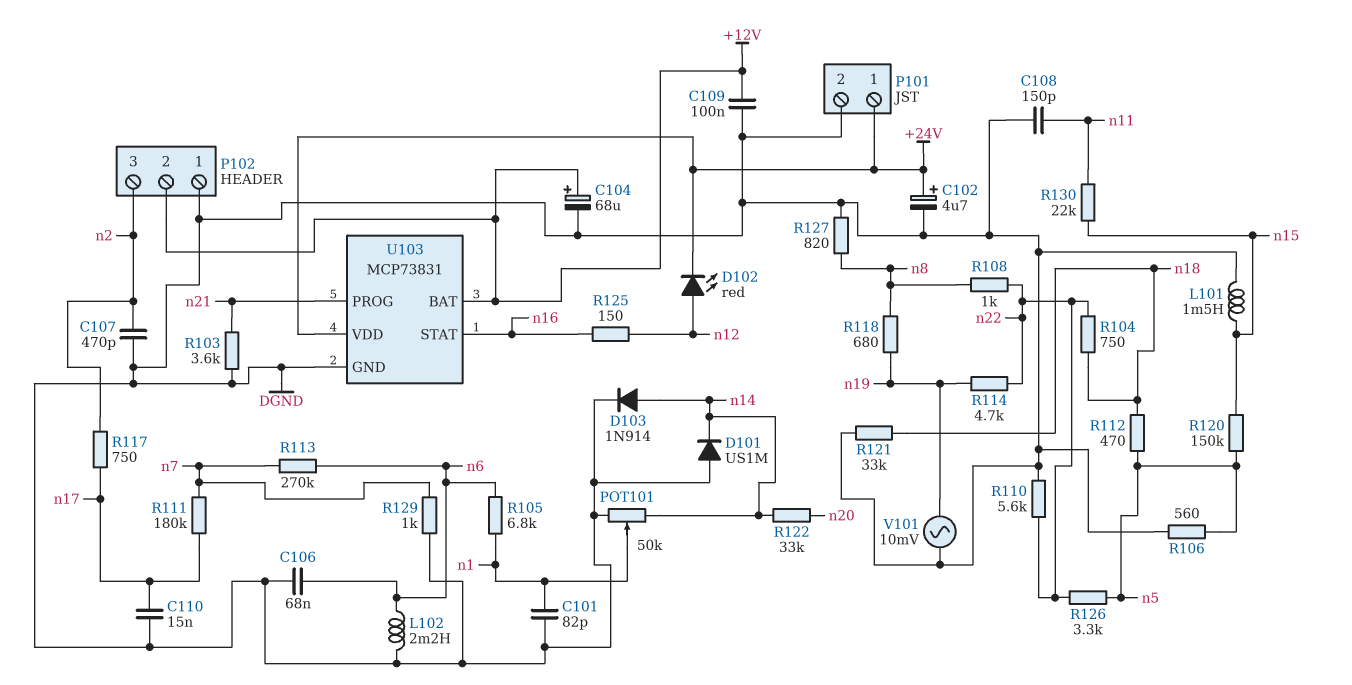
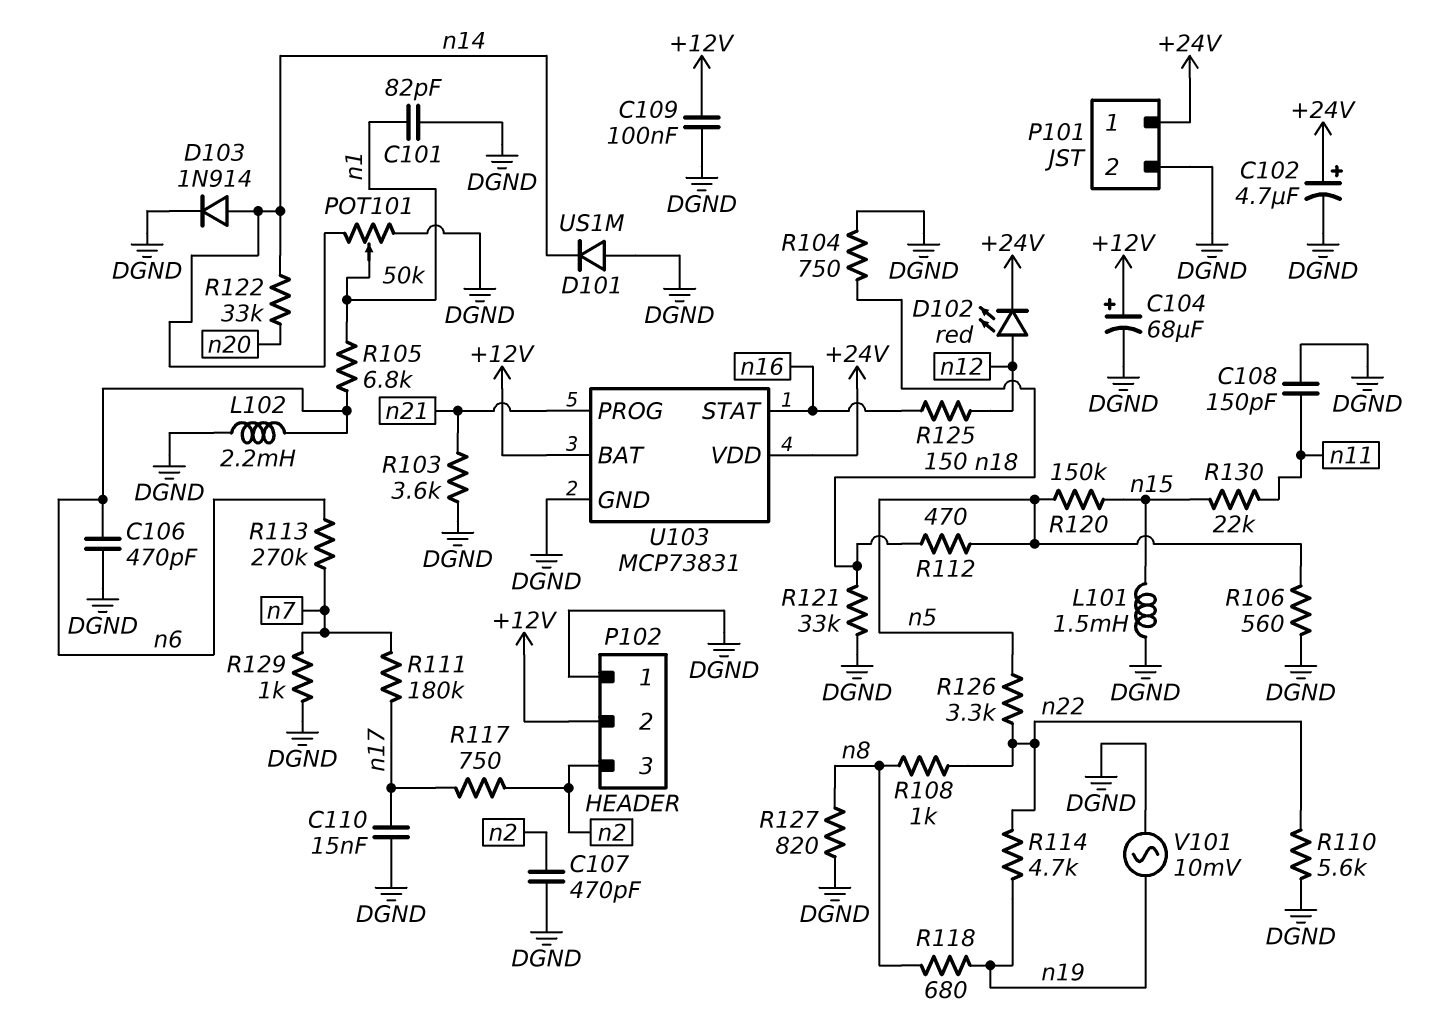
C106: 68nF (DGND, n6) -> 470pF (DGND, n6)
R104: 750 (n18, n22) -> 750 (DGND, n18)

